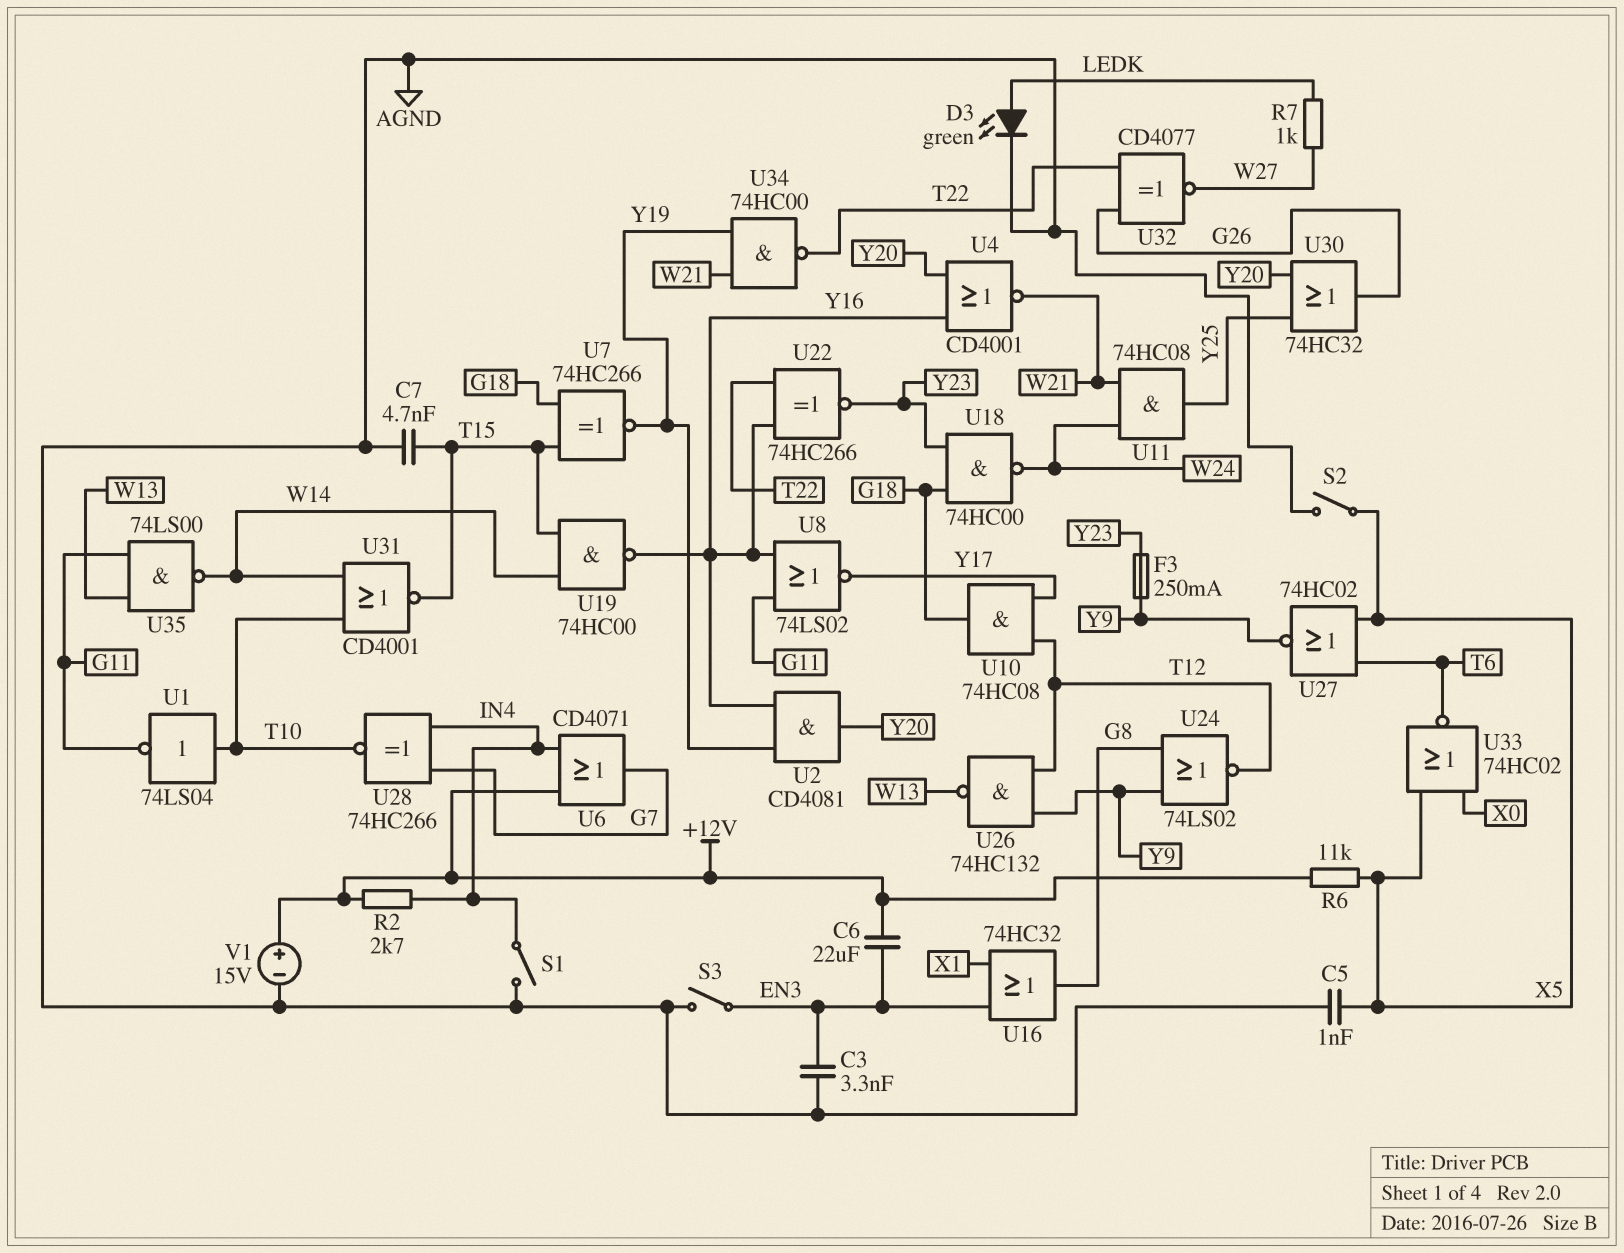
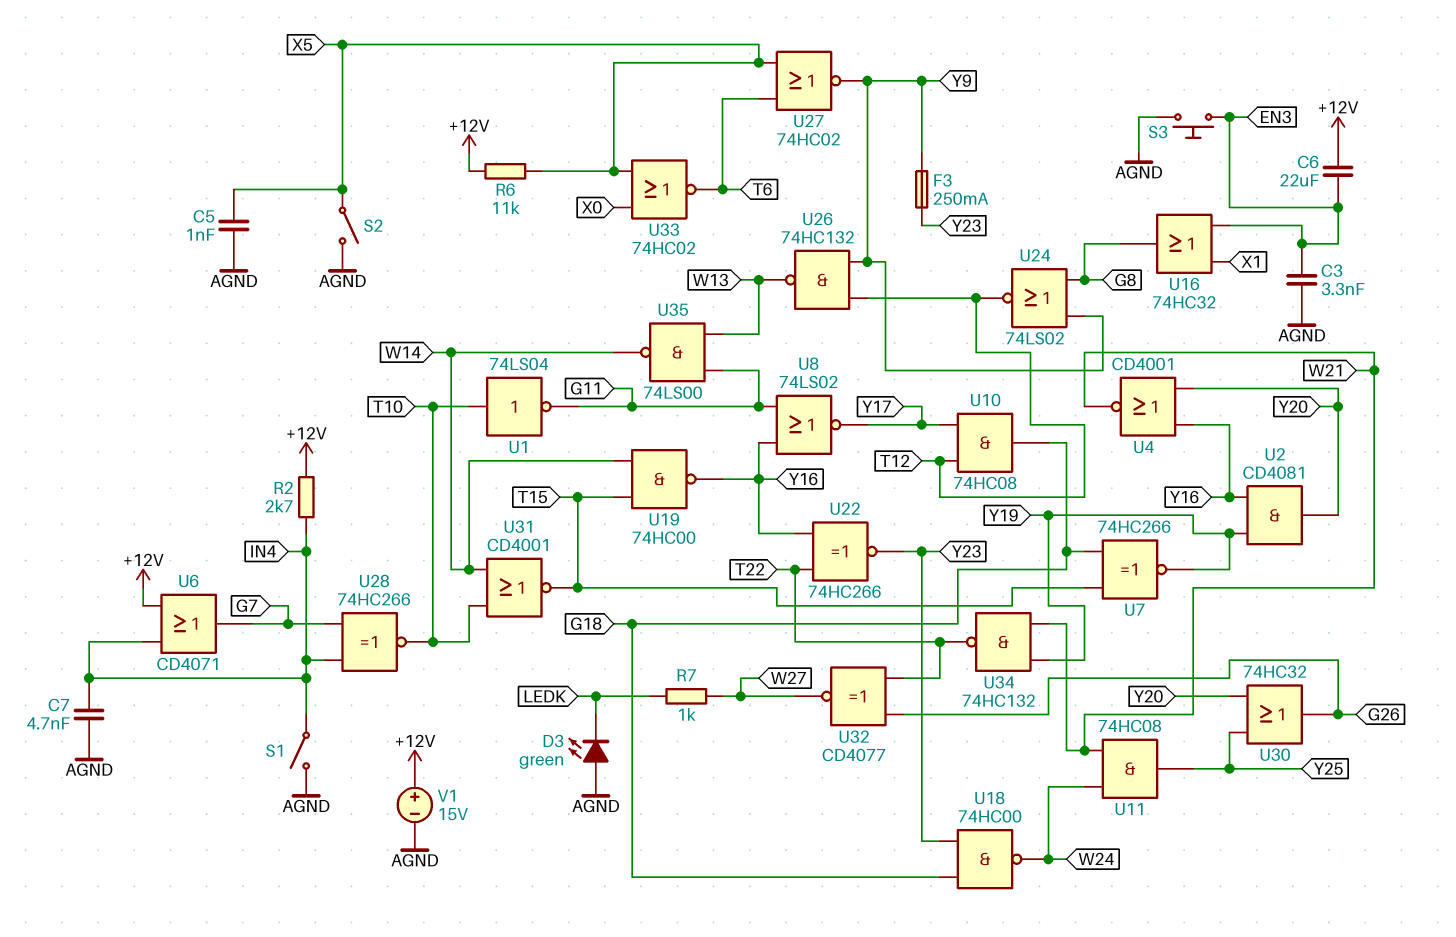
C7: 4.7nF (AGND, T15) -> 4.7nF (AGND, IN4)
D3: LED green (A LEDK, K AGND) -> LED green (A AGND, K LEDK)
S3: switch (AGND, EN3) -> button (AGND, EN3)
U34: NAND 74HC00 (in W21, in Y19, out T22) -> NAND 74HC132 (in W21, in Y19, out T22)

